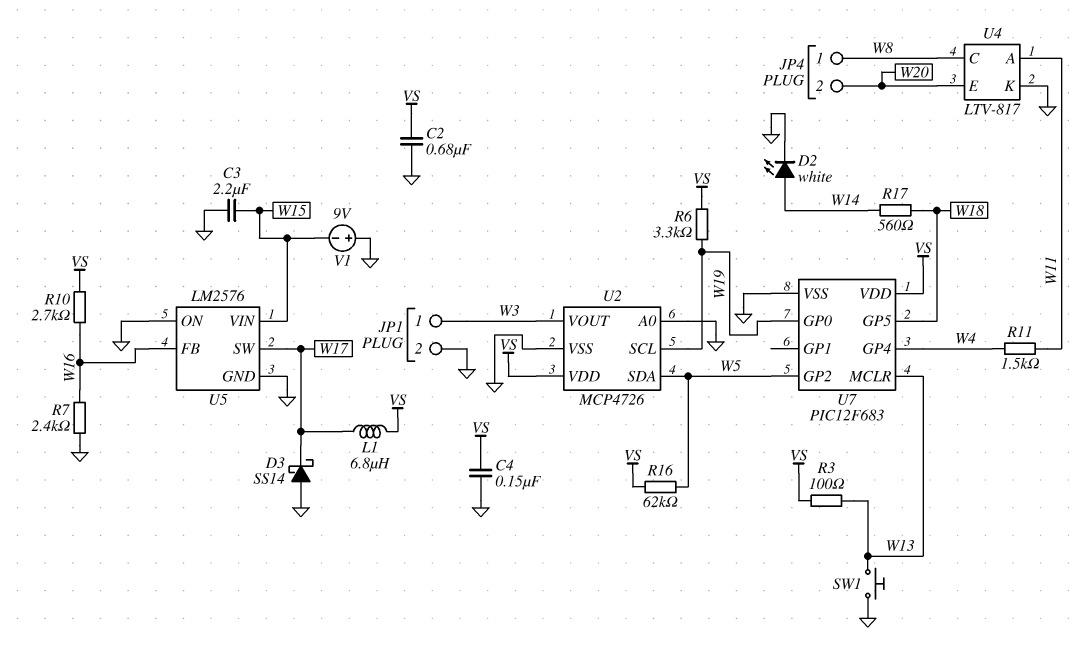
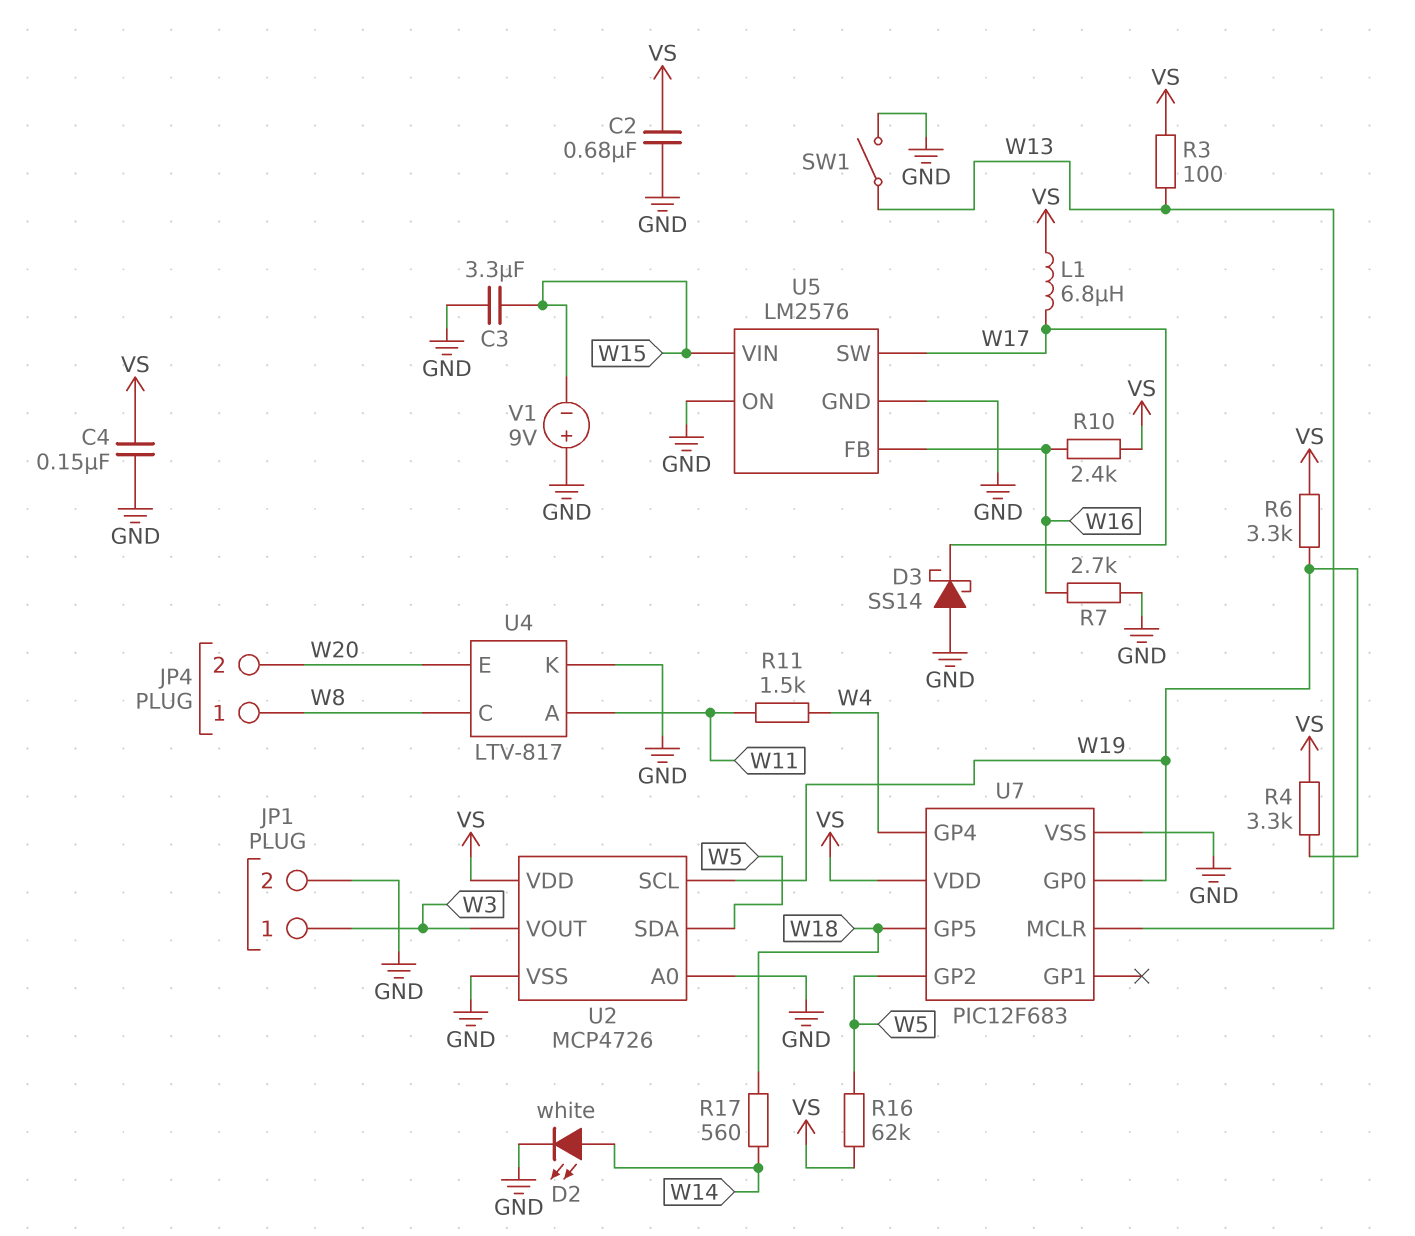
C3: 2.2uF (GND, W15) -> 3.3uF (GND, W15)
R4: none -> 3.3k (VS, W19)
R7: 2.4k (GND, W16) -> 2.7k (GND, W16)
R10: 2.7k (VS, W16) -> 2.4k (VS, W16)
SW1: button (GND, W13) -> switch (GND, W13)

